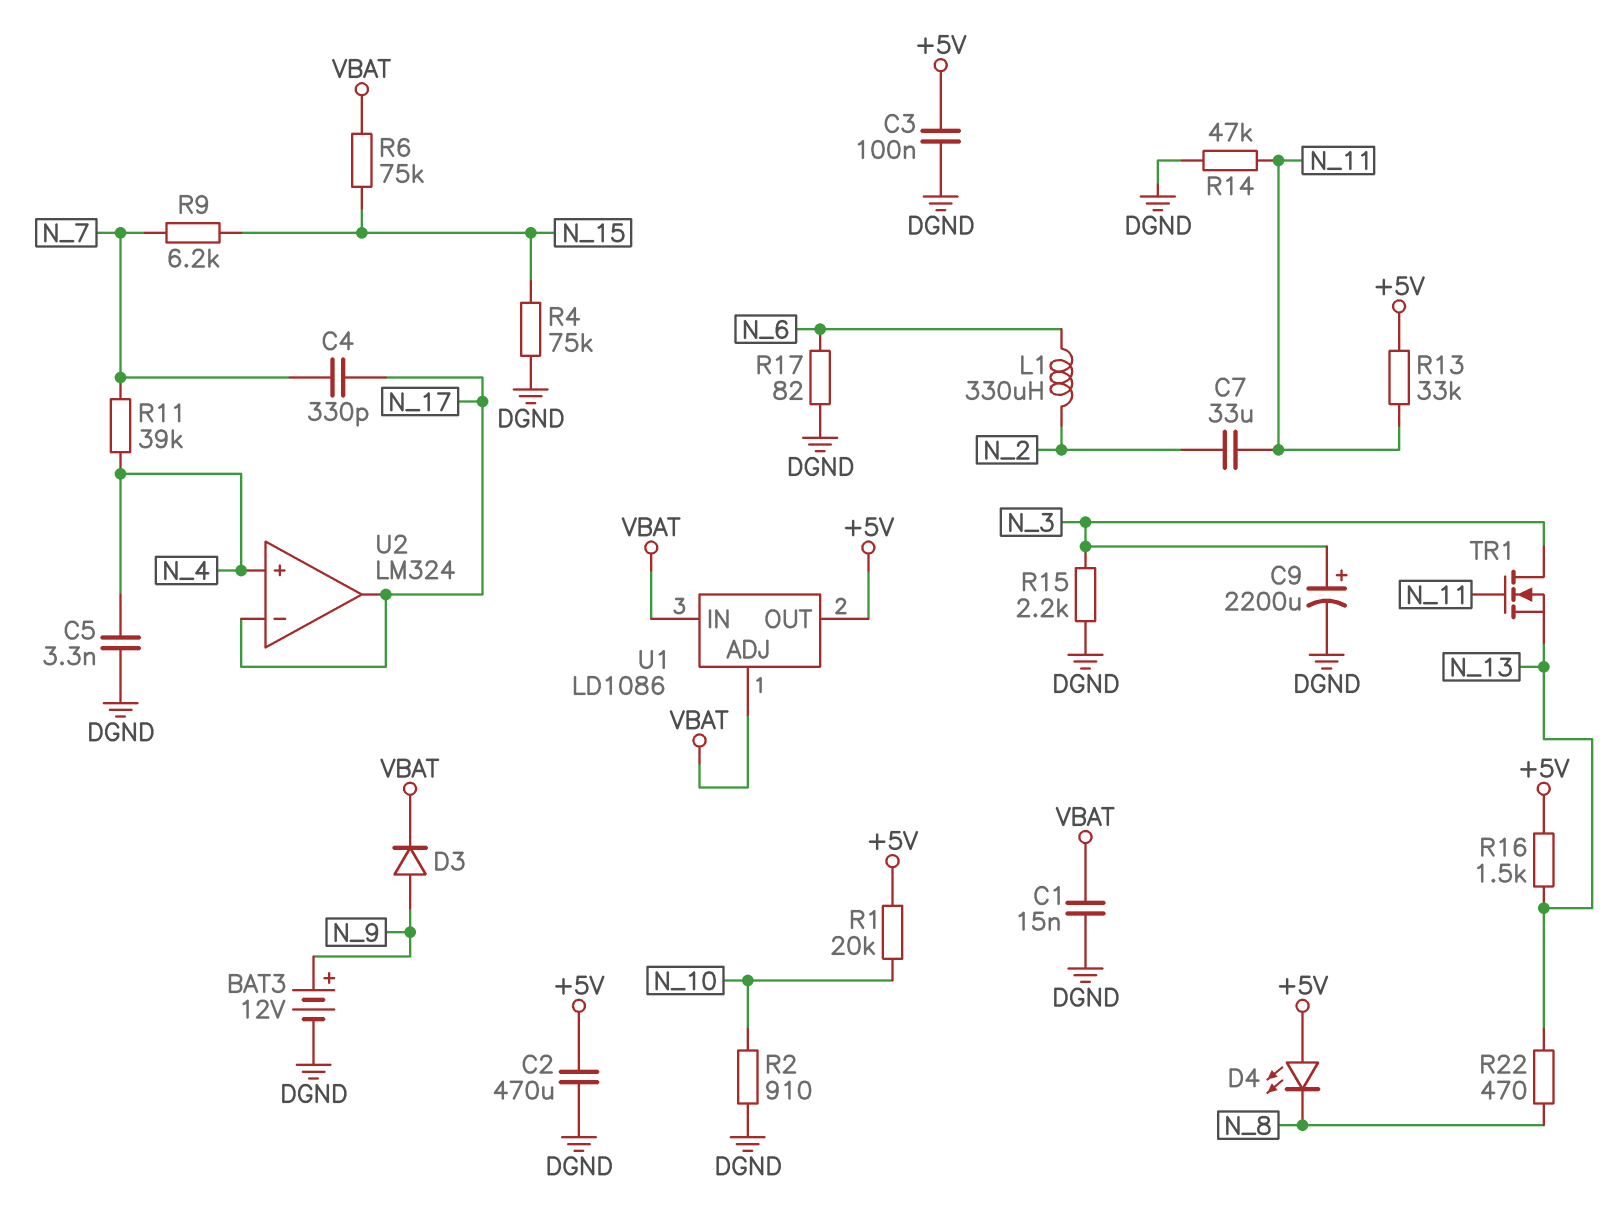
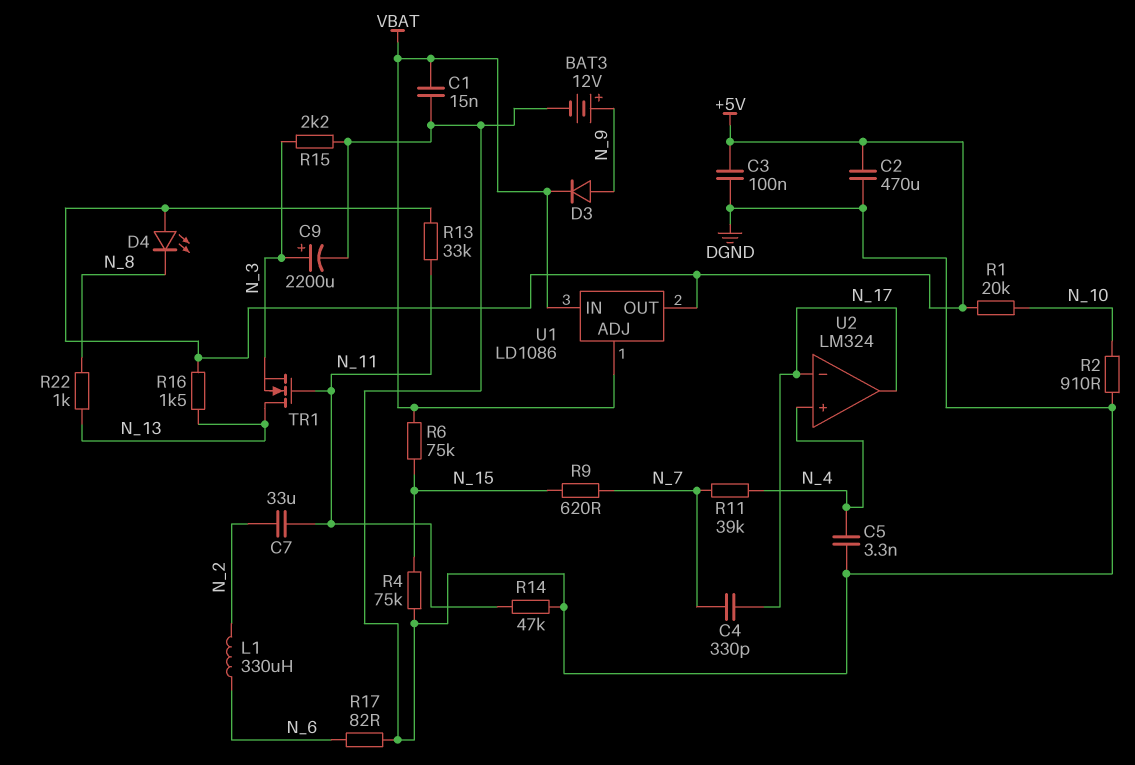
R9: 6.2k (N_7, N_15) -> 620 (N_7, N_15)
R22: 470 (N_8, N_13) -> 1k (N_8, N_13)
TR1: NMOS (G N_11, D N_3, S N_13) -> NMOS (G N_11, D N_13, S N_3)

